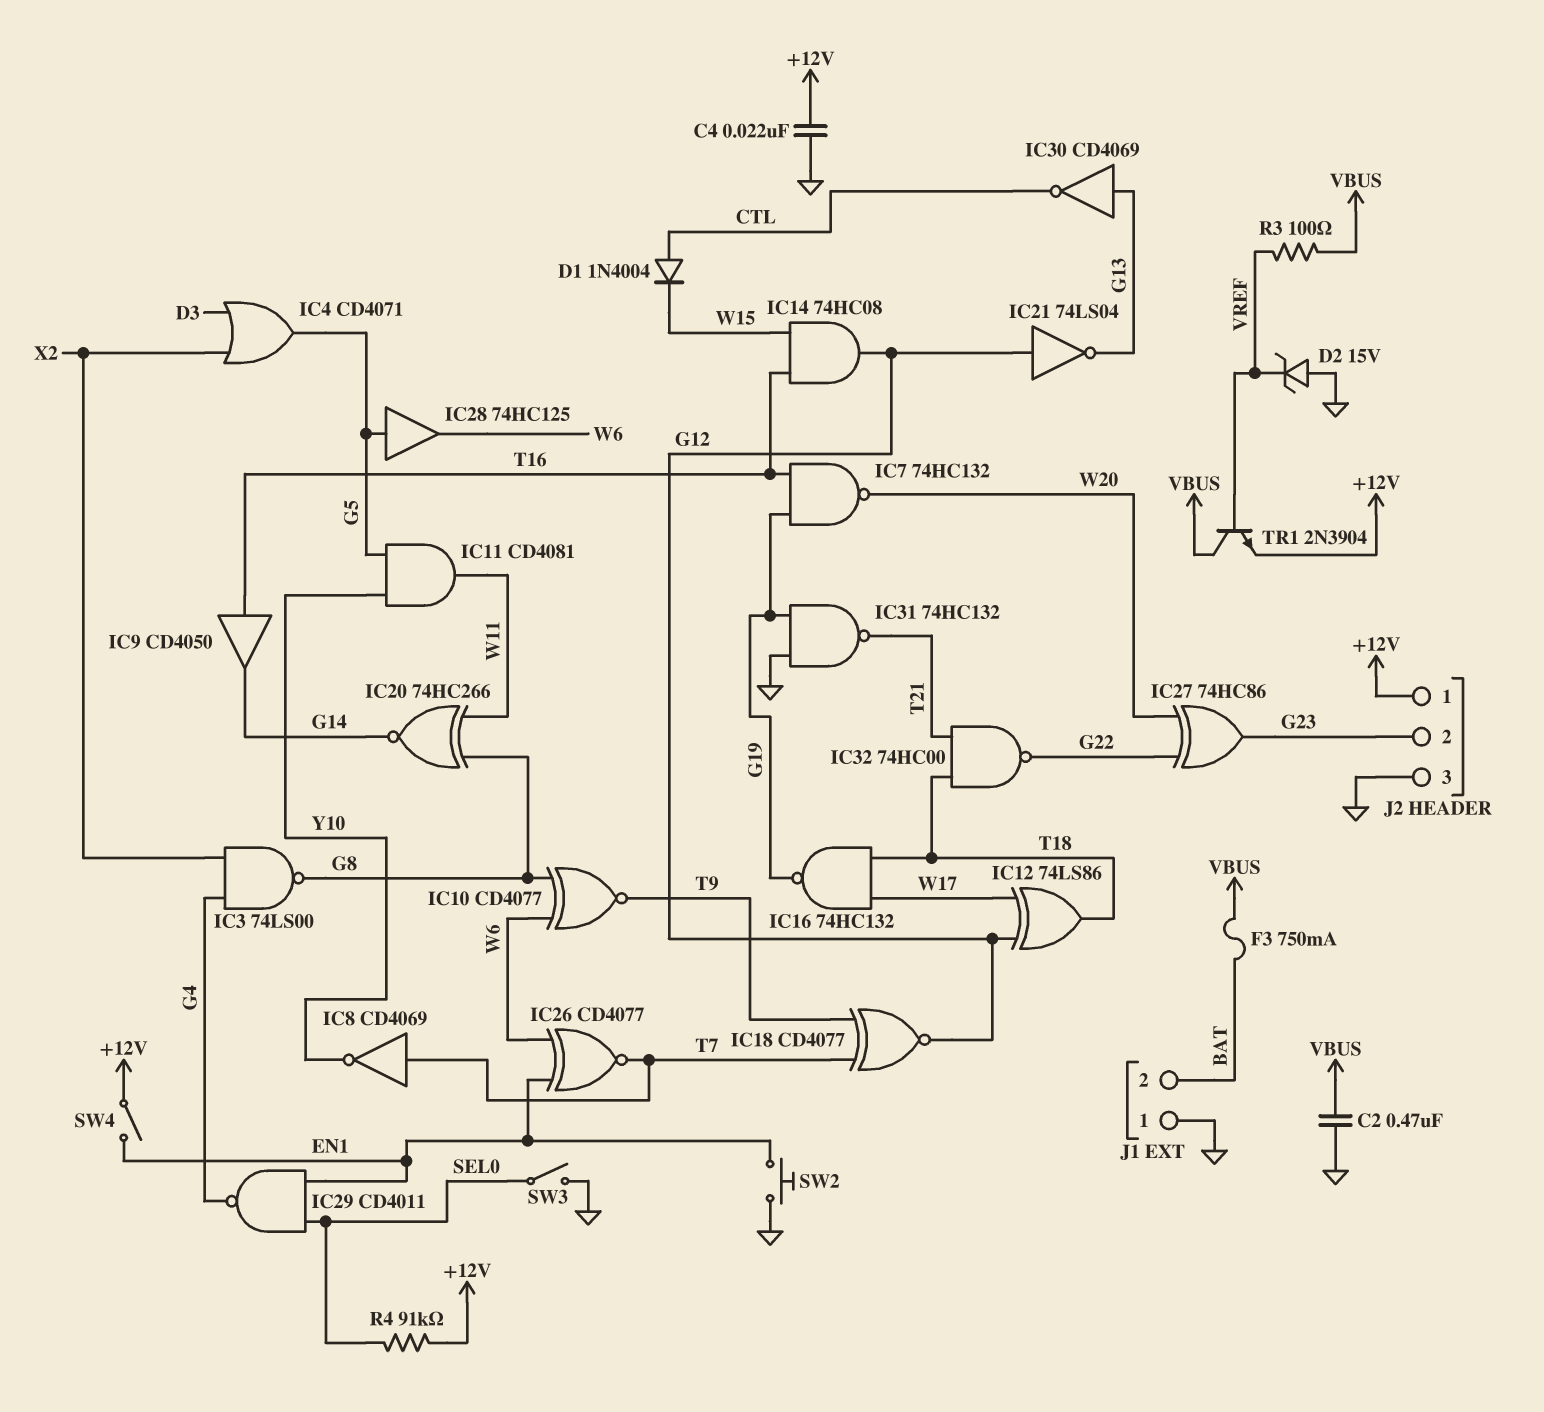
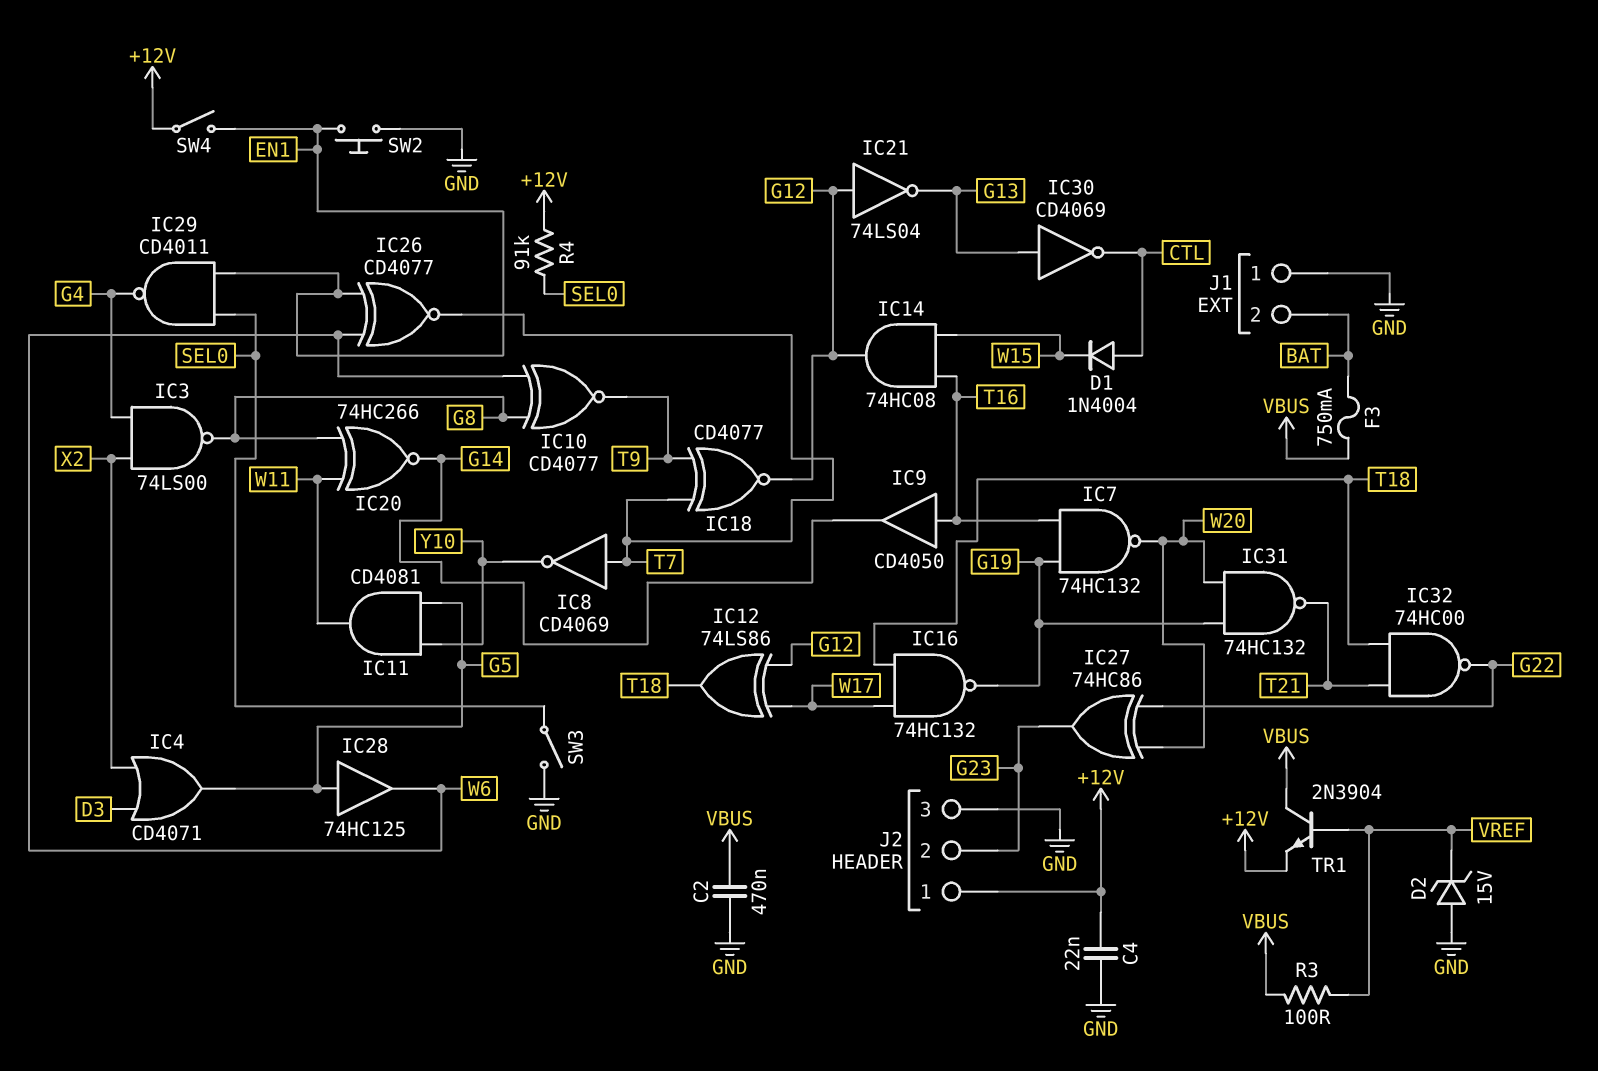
IC31: NAND 74HC132 (in G19, in GND, out T21) -> NAND 74HC132 (in G19, in W20, out T21)

